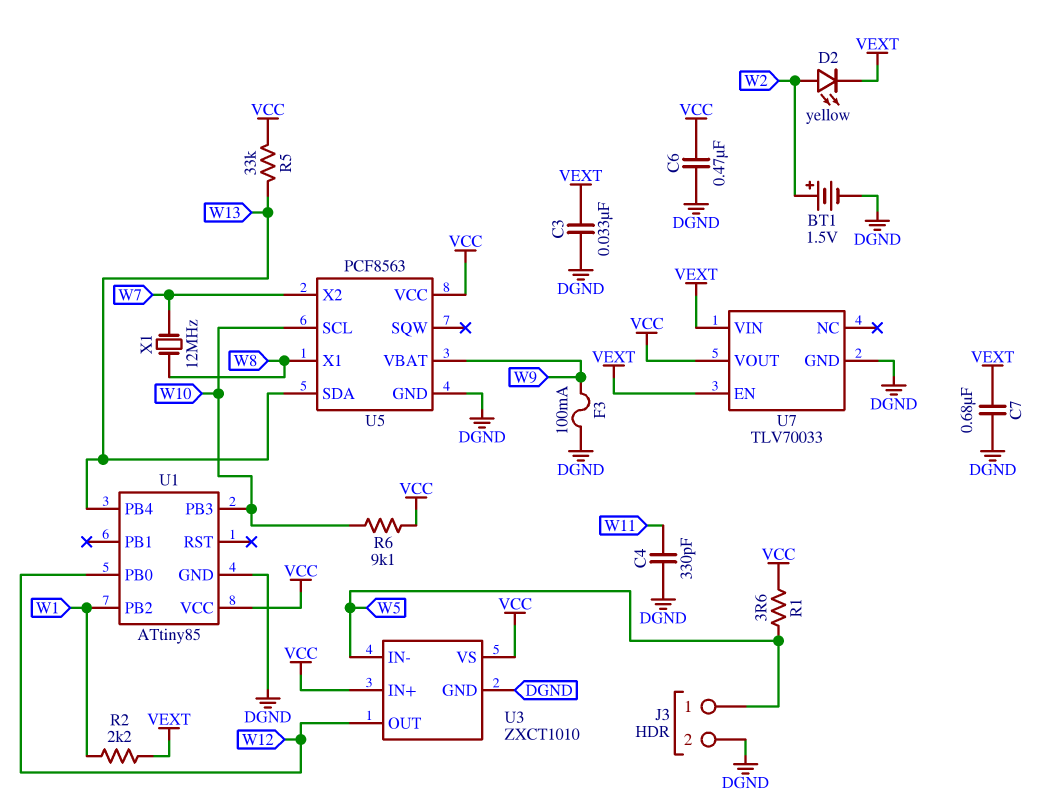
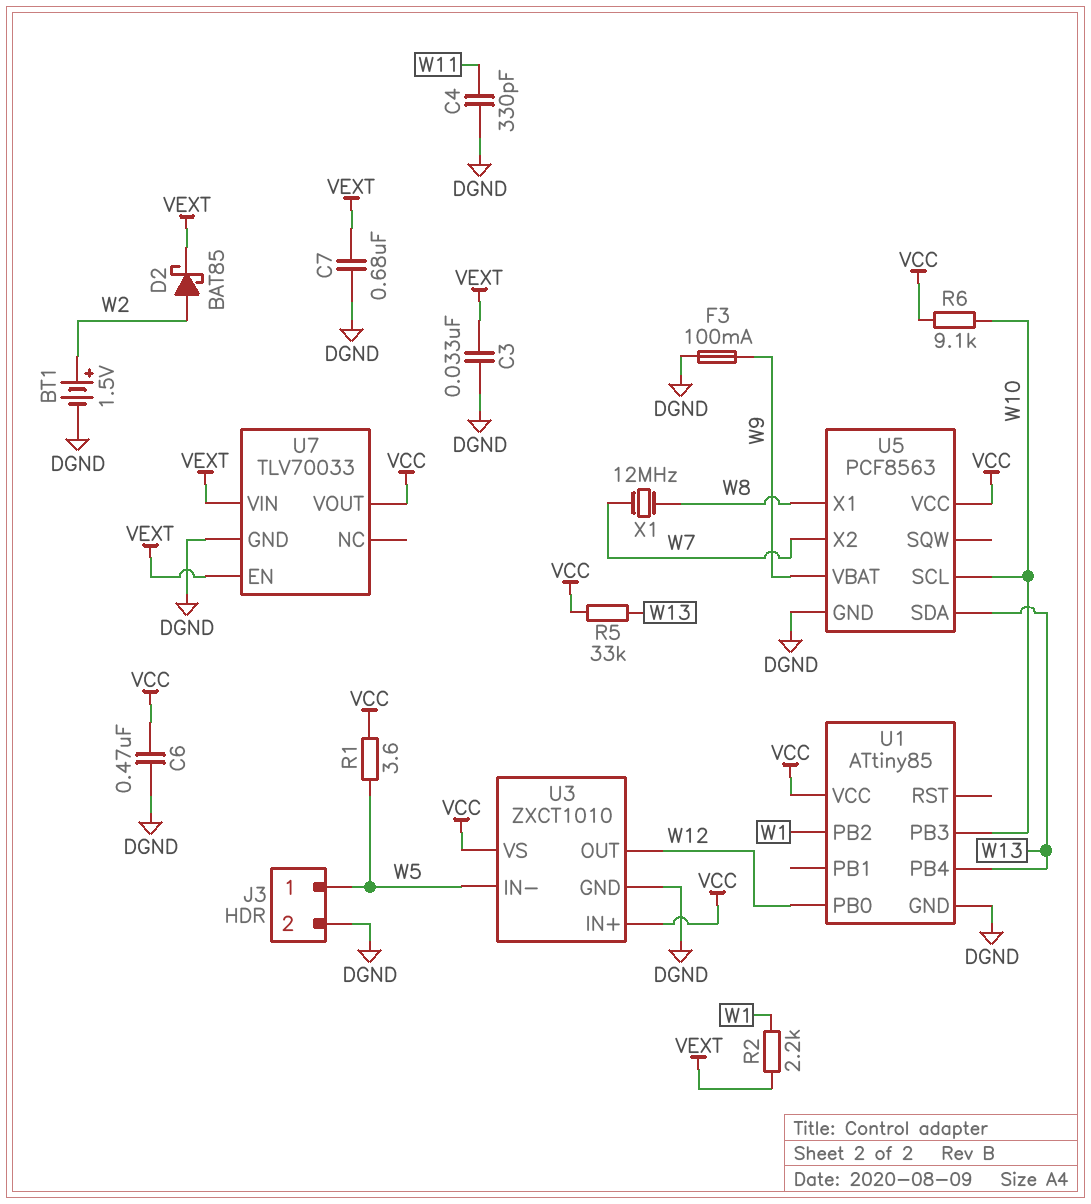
D2: LED yellow (A W2, K VEXT) -> schottky BAT85 (A W2, K VEXT)

